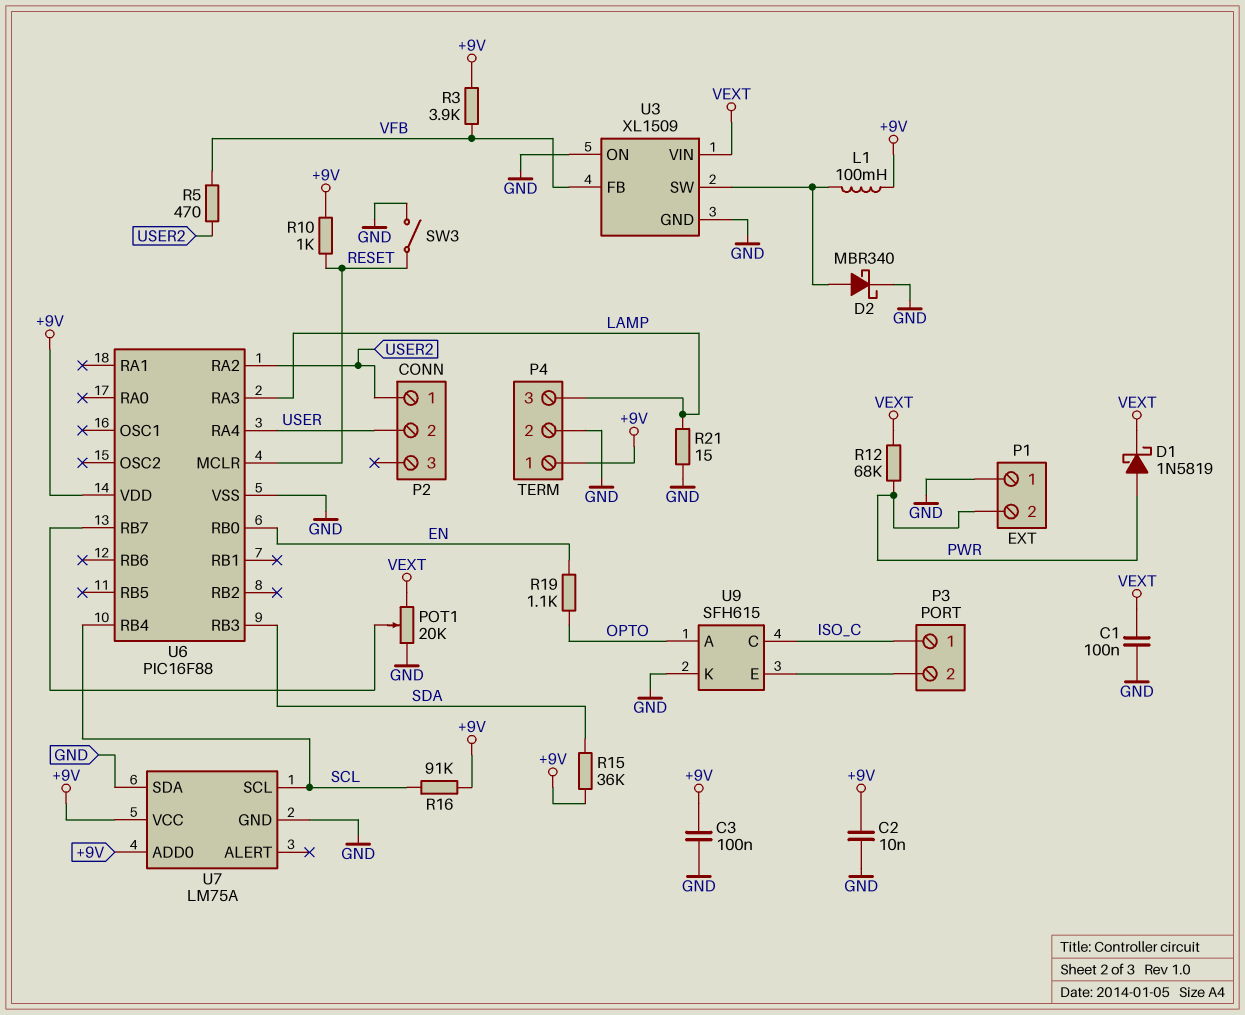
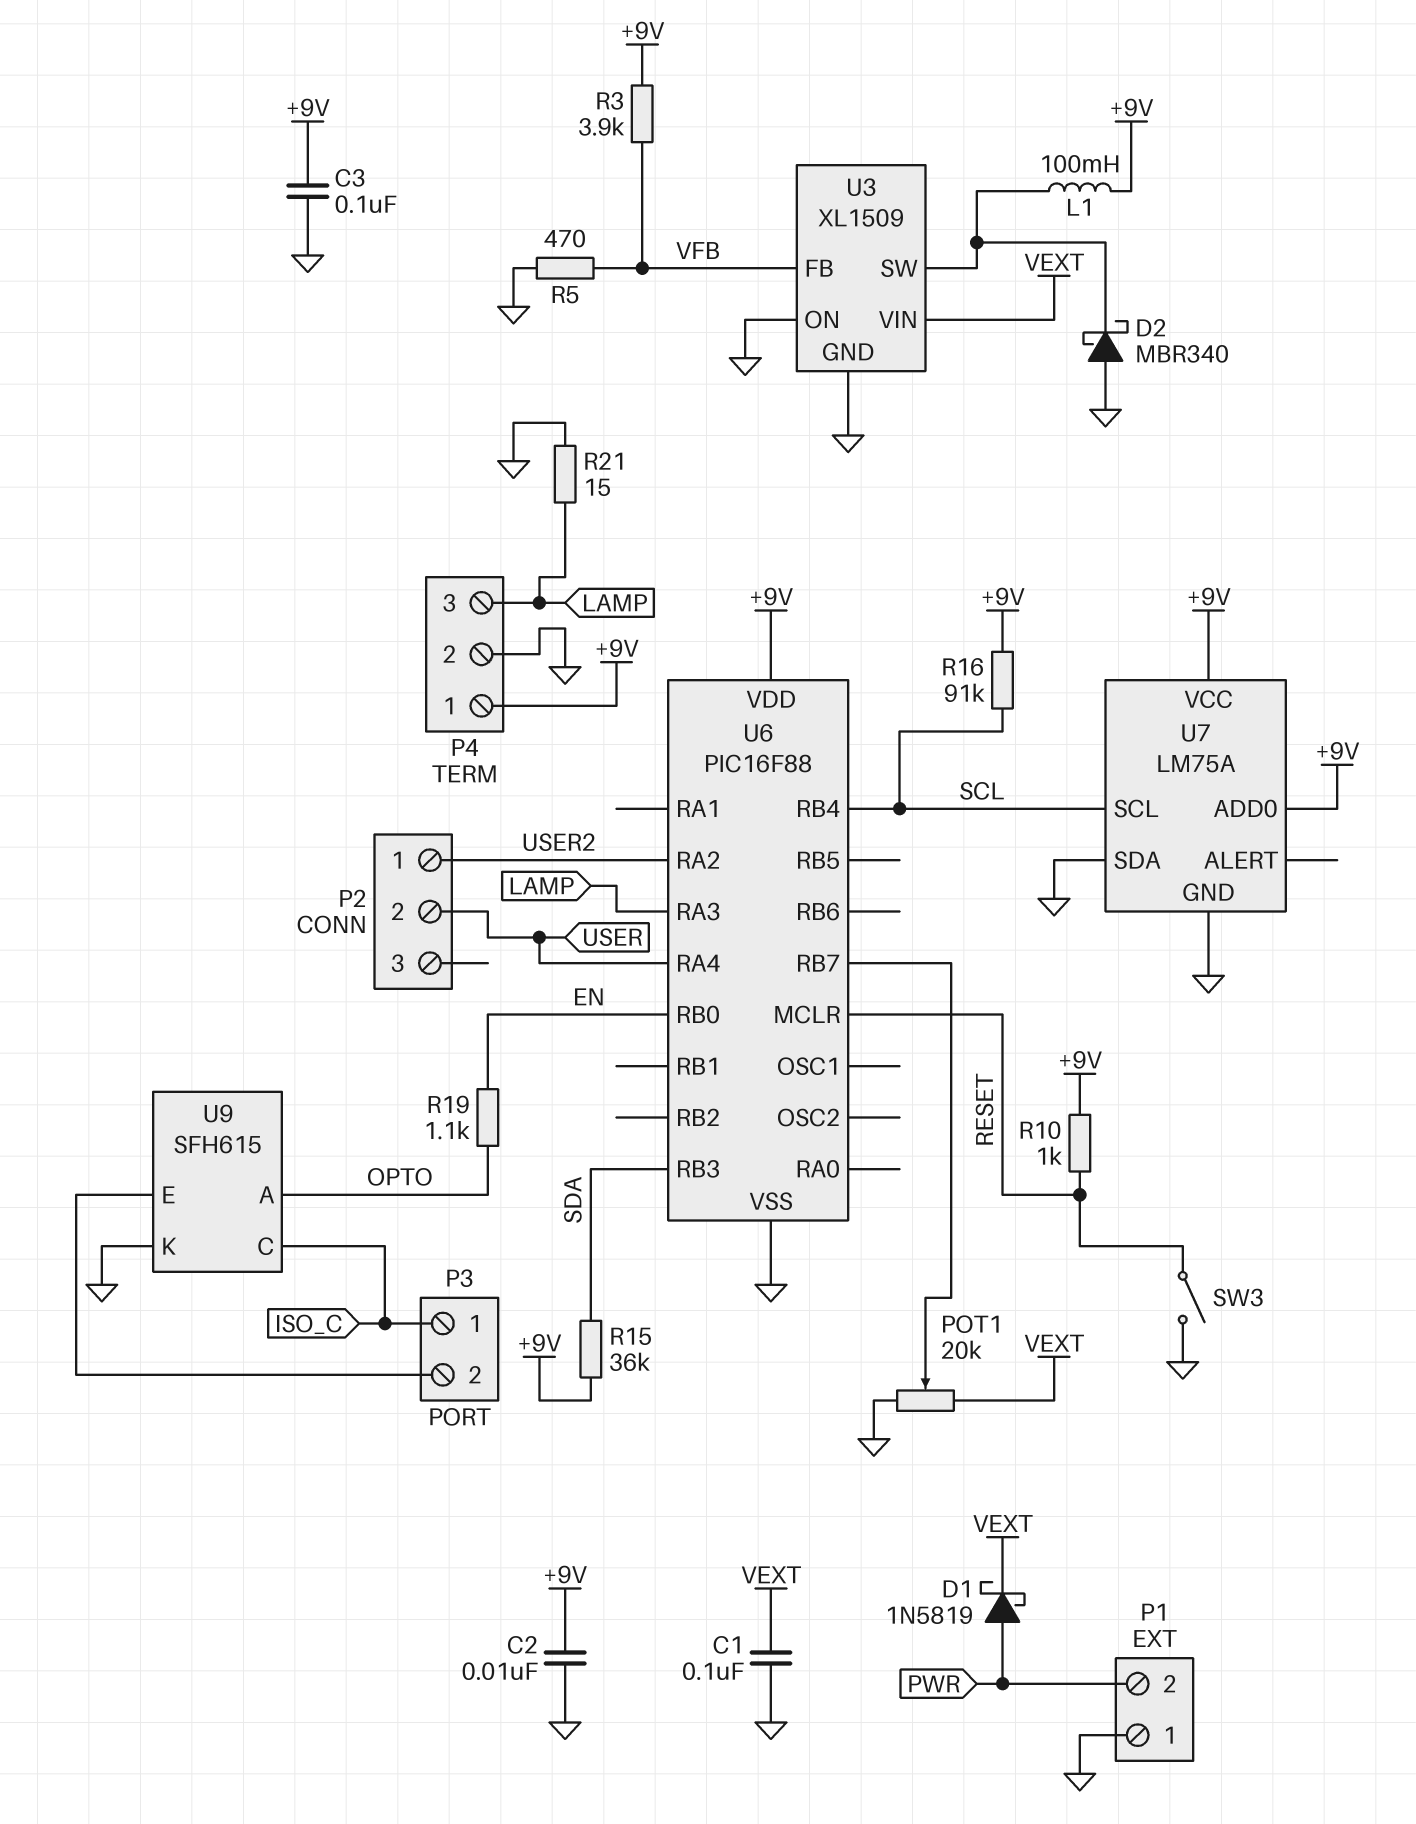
D2: schottky MBR340 (A U3/SW, K GND) -> schottky MBR340 (A GND, K U3/SW)
R5: 470 (USER2, VFB) -> 470 (GND, VFB)
R12: 68k (PWR, VEXT) -> none

